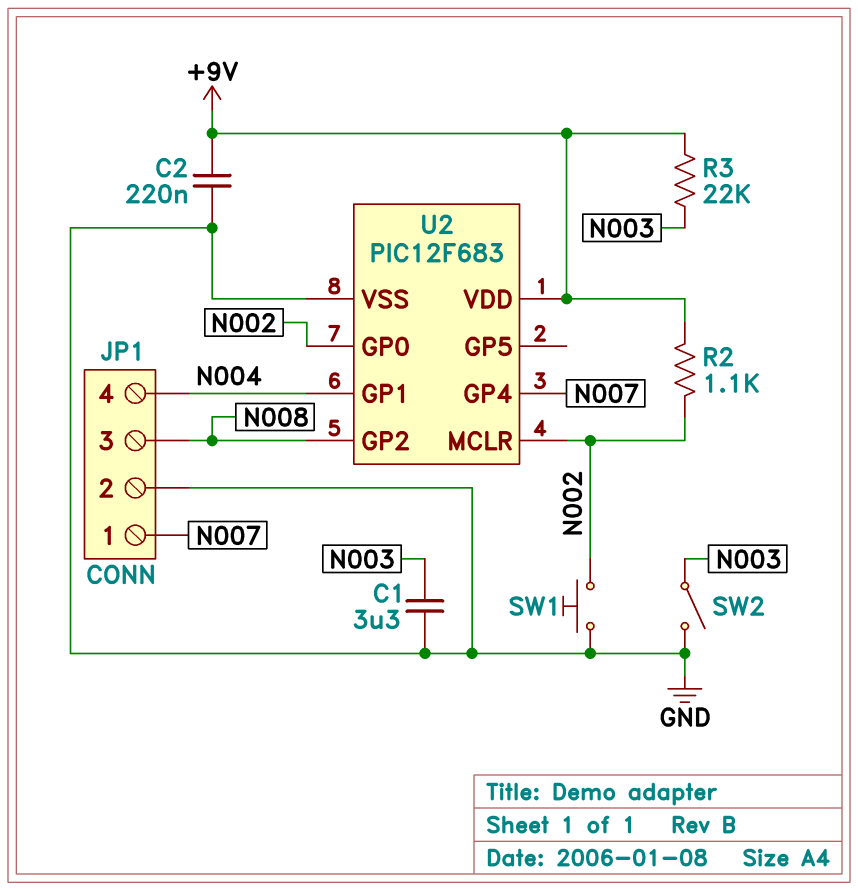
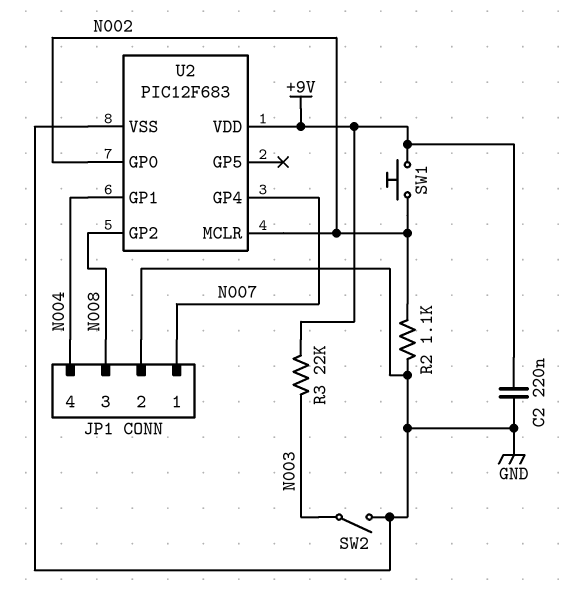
C1: 3.3uF (GND, N003) -> none
R2: 1.1k (+9V, N002) -> 1.1k (GND, N002)
SW1: button (GND, N002) -> button (+9V, N002)

